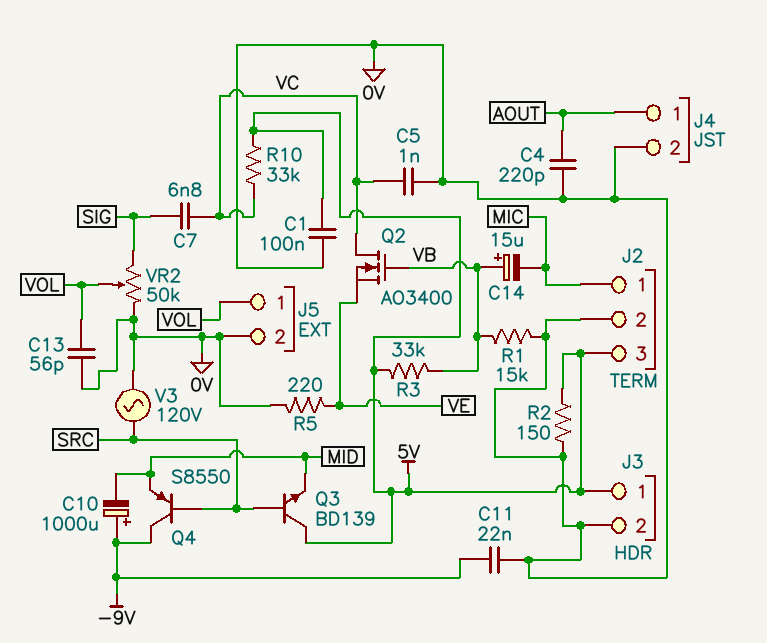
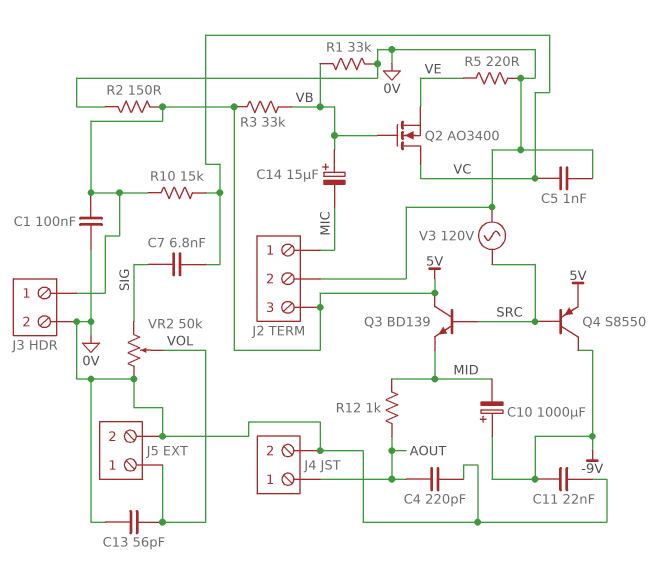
Q4: PNP S8550 (B SRC, C -9V, E MID) -> PNP S8550 (B SRC, C -9V, E 5V)
R1: 15k (0V, VB) -> 33k (0V, VB)
R10: 33k (5V, VC) -> 15k (5V, VC)
R12: none -> 1k (AOUT, MID)

